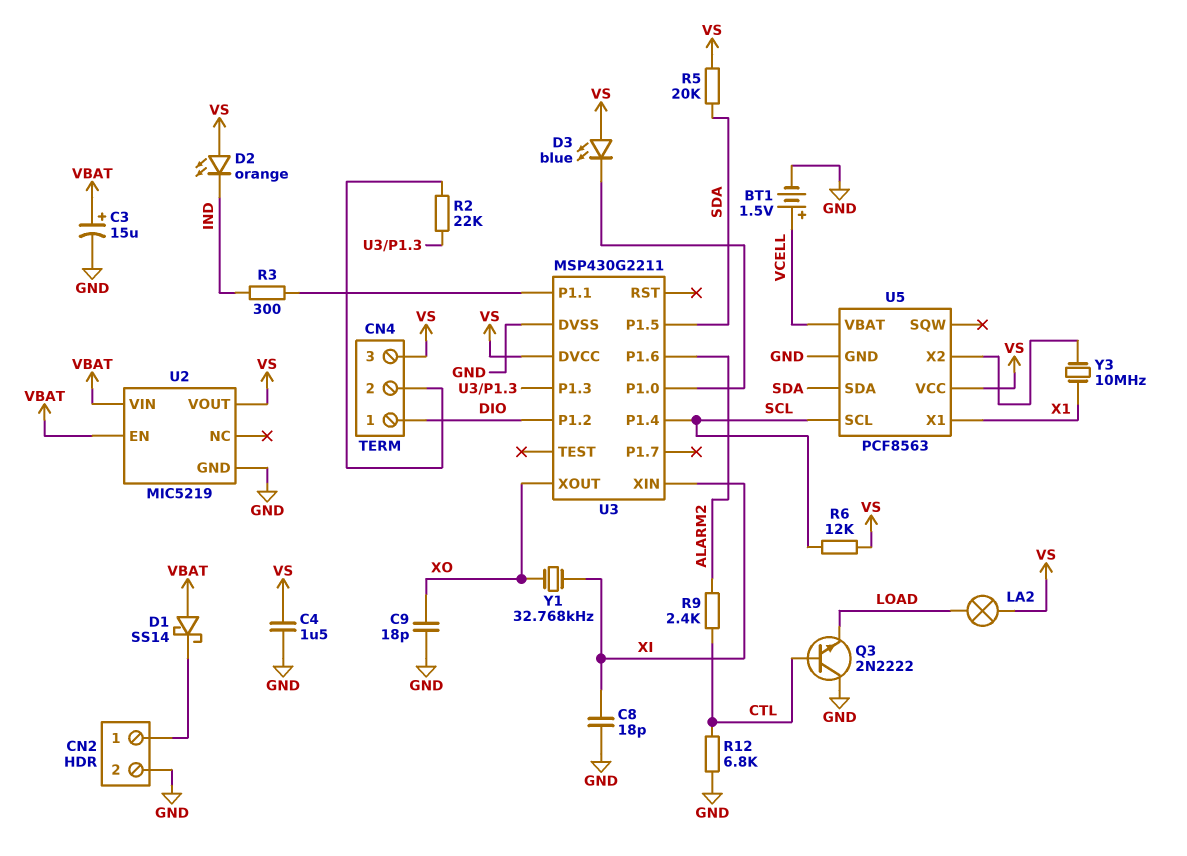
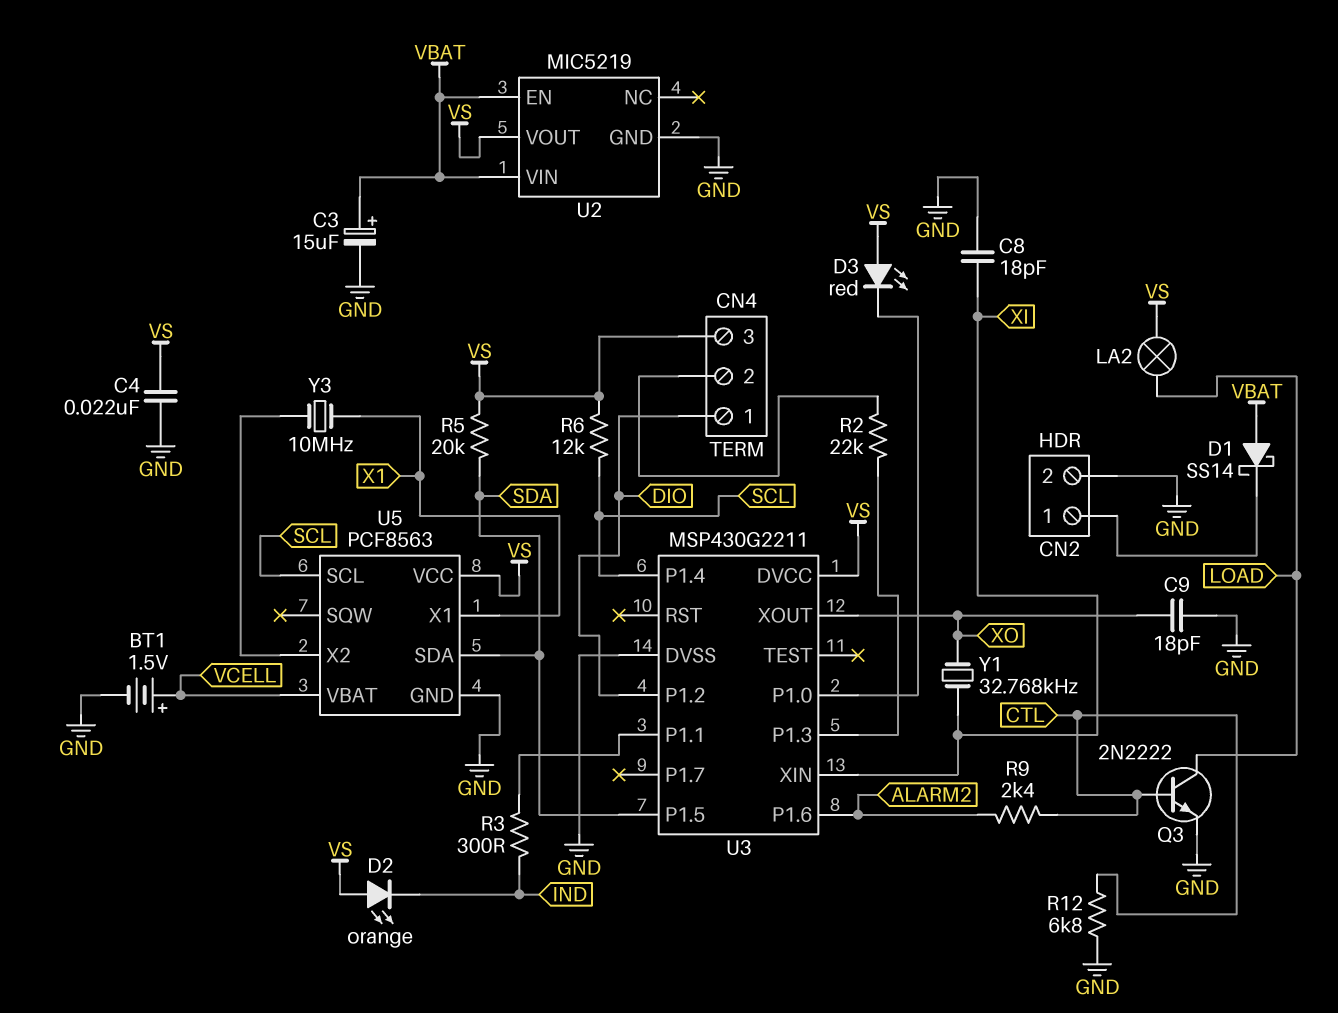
C4: 1.5uF (GND, VS) -> 22nF (GND, VS)
D3: LED blue (A VS, K U3/P1.0) -> LED red (A VS, K U3/P1.0)
Q3: NPN 2N2222 (B CTL, C GND, E LOAD) -> NPN 2N2222 (B CTL, C LOAD, E GND)

